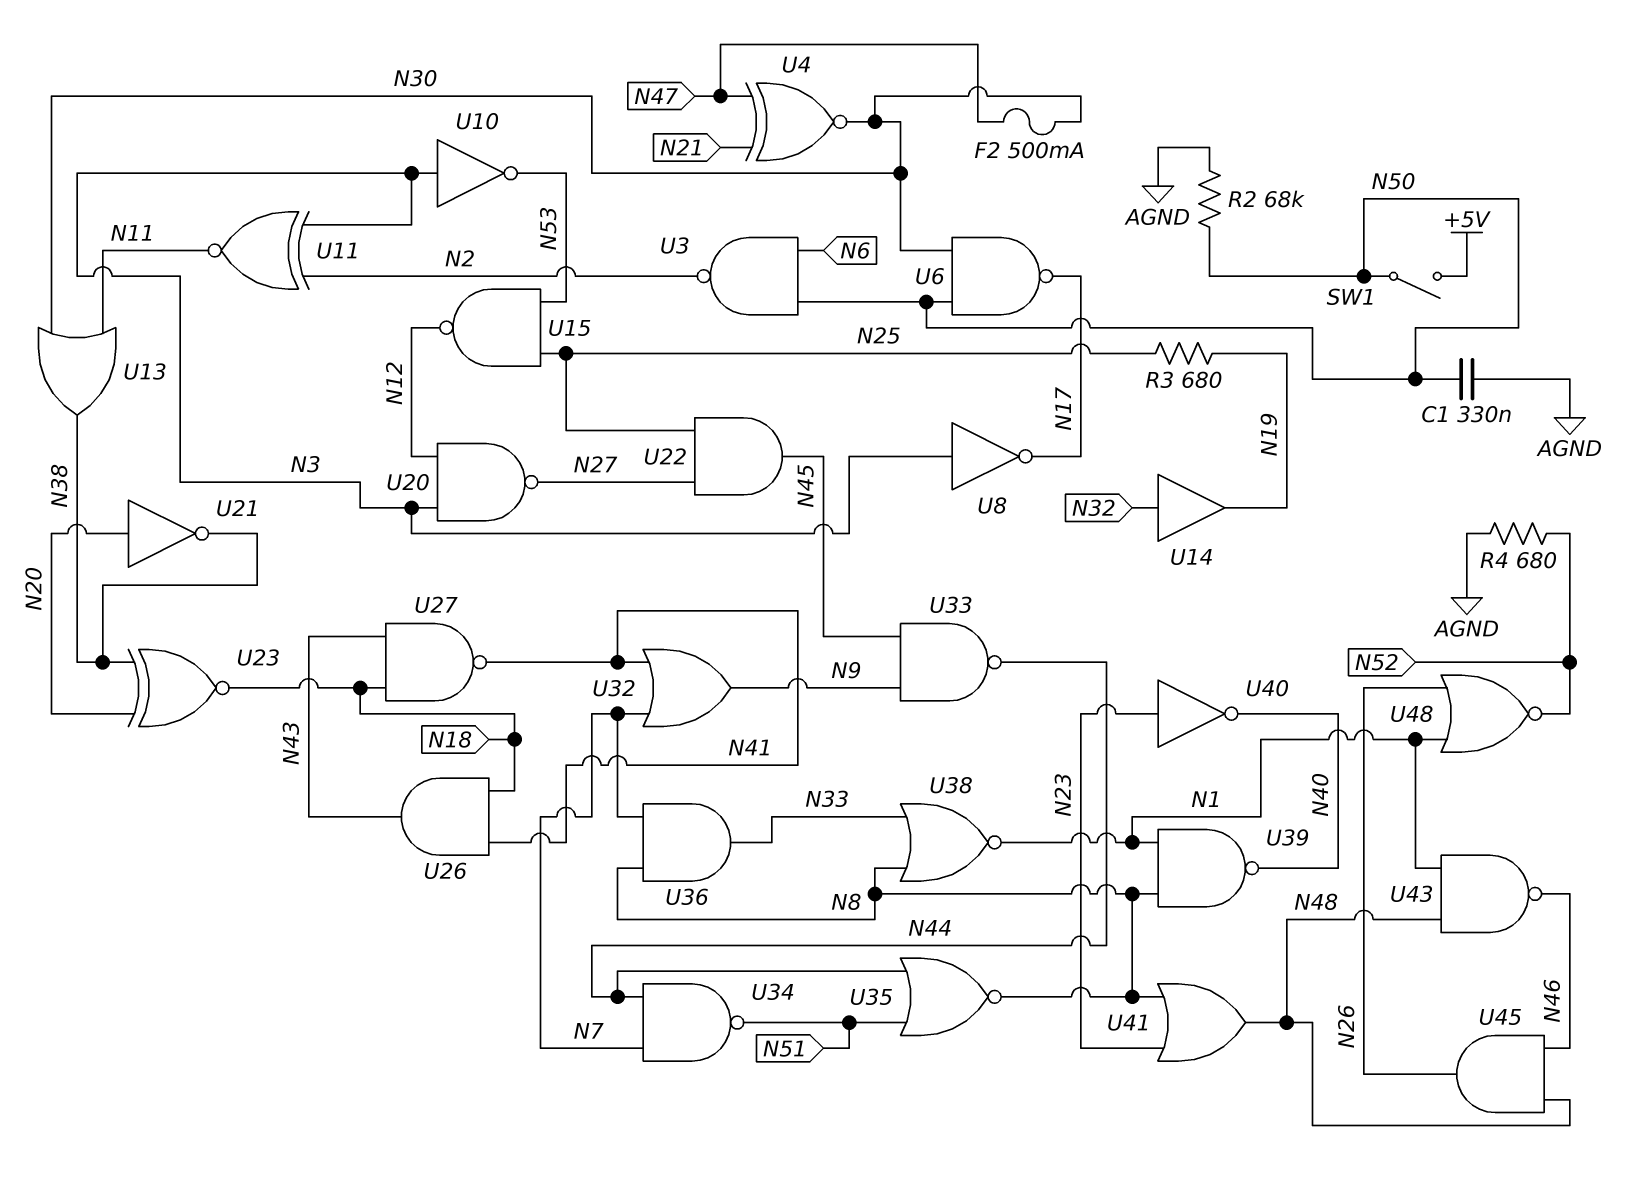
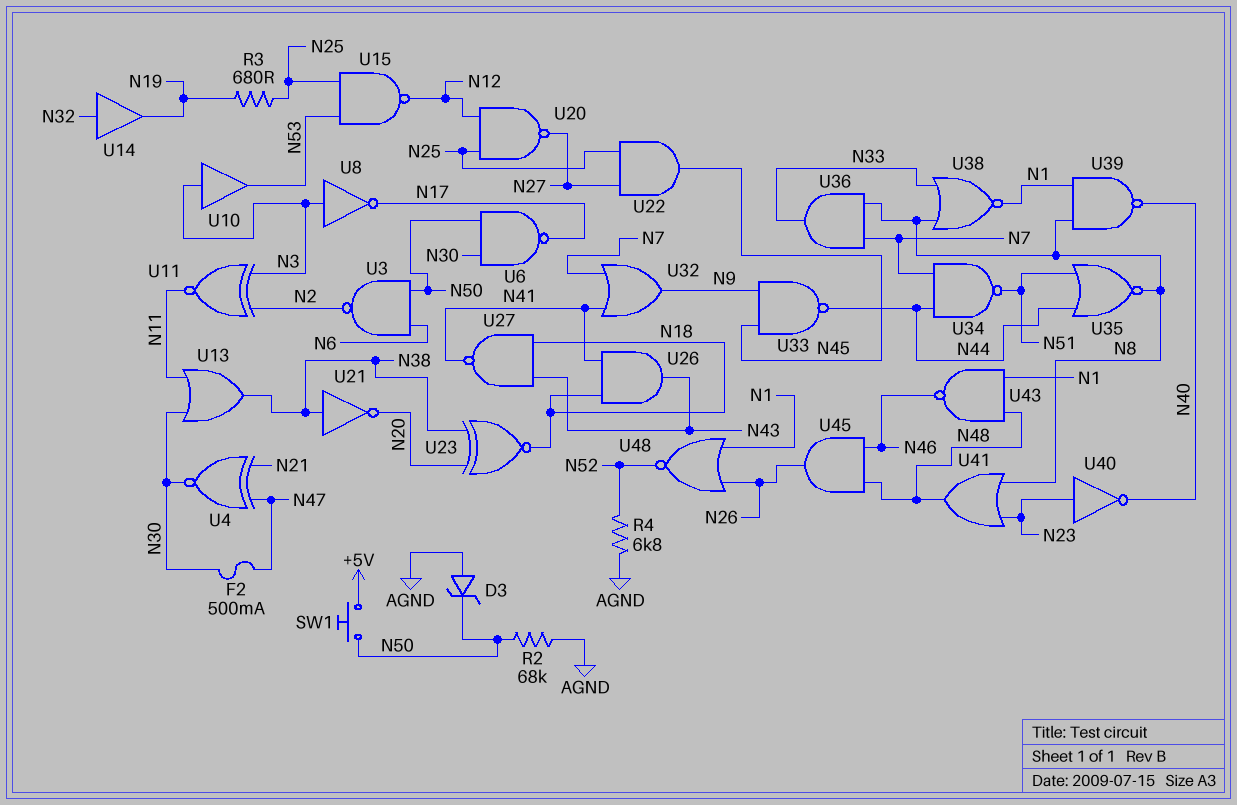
C1: 330nF (AGND, N50) -> none
D3: none -> zener (A AGND, K N50)
R4: 680 (AGND, N52) -> 6.8k (AGND, N52)
SW1: switch (+5V, N50) -> button (+5V, N50)
U10: NOT (in N3, out N53) -> buffer (in N3, out N53)
U20: NAND (in N3, in N12, out N27) -> NAND (in N12, in N25, out N27)
U21: NOT (in N20, out N38) -> NOT (in N38, out N20)

